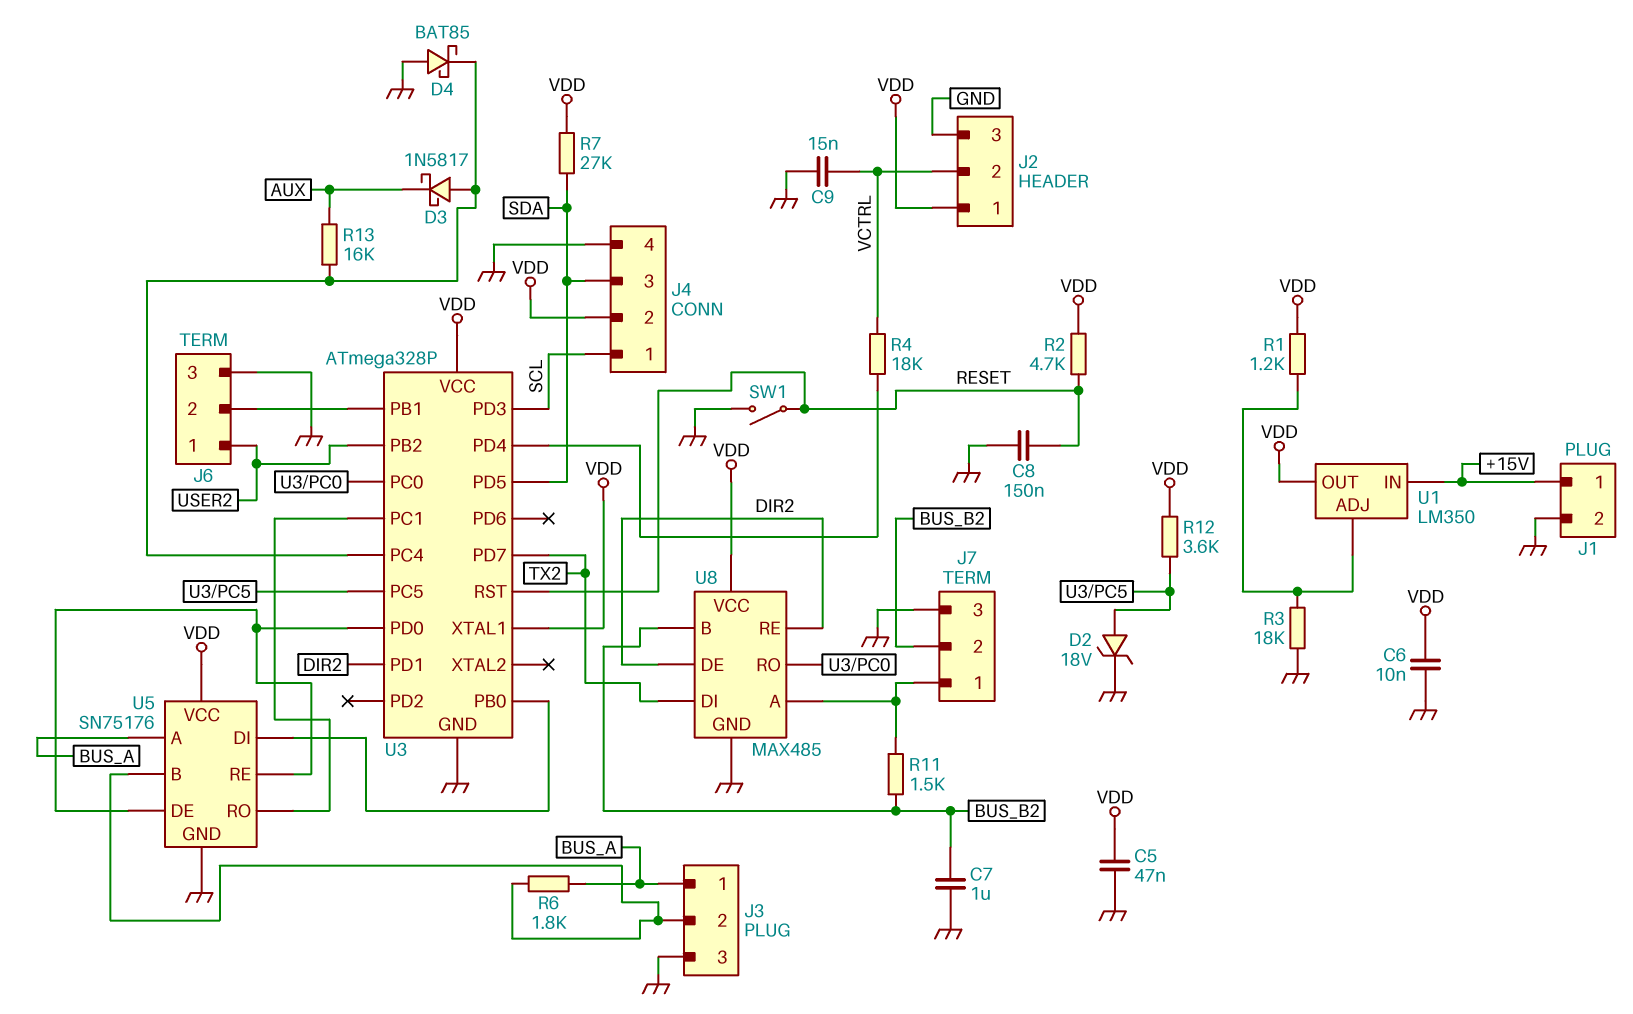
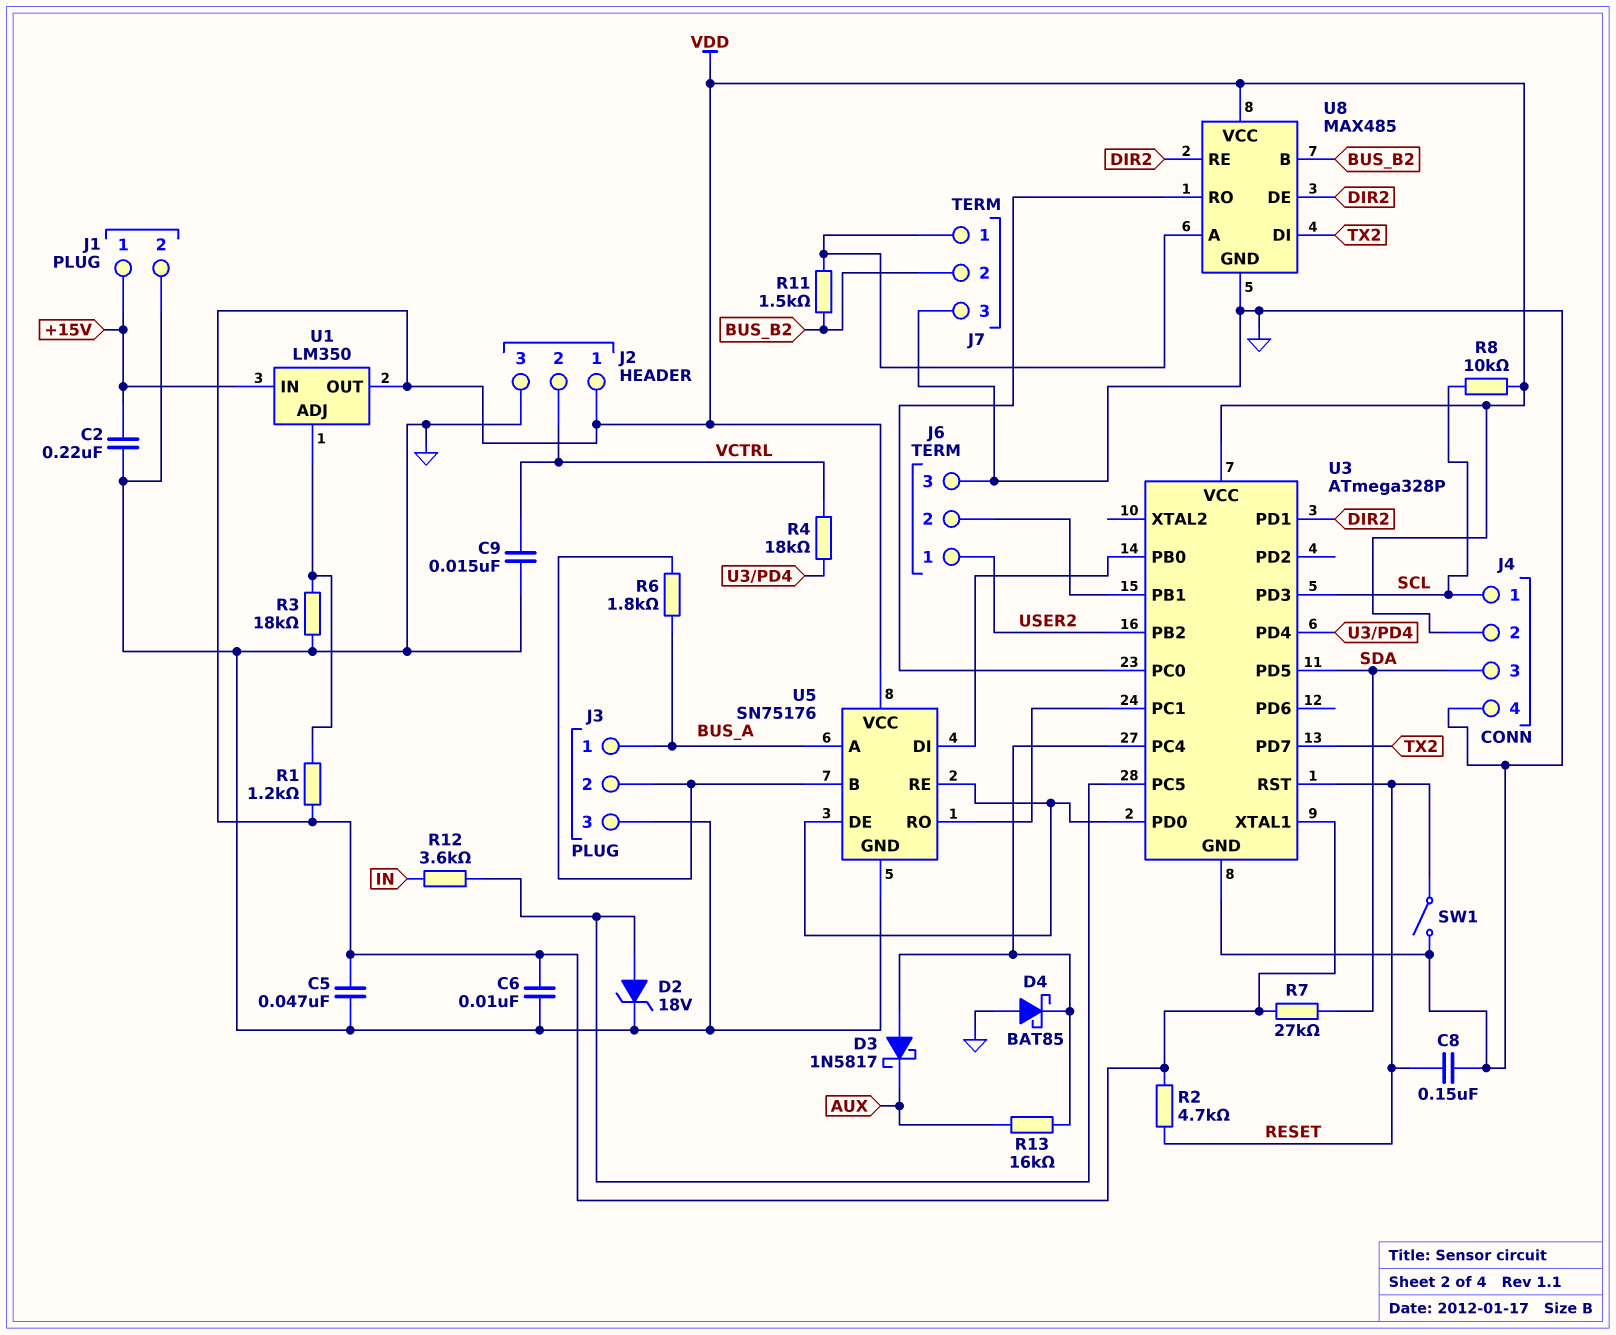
C2: none -> 220nF (+15V, GND)
C7: 1uF (BUS_B2, GND) -> none
R8: none -> 10k (SCL, VDD)
R12: 3.6k (U3/PC5, VDD) -> 3.6k (IN, U3/PC5)

